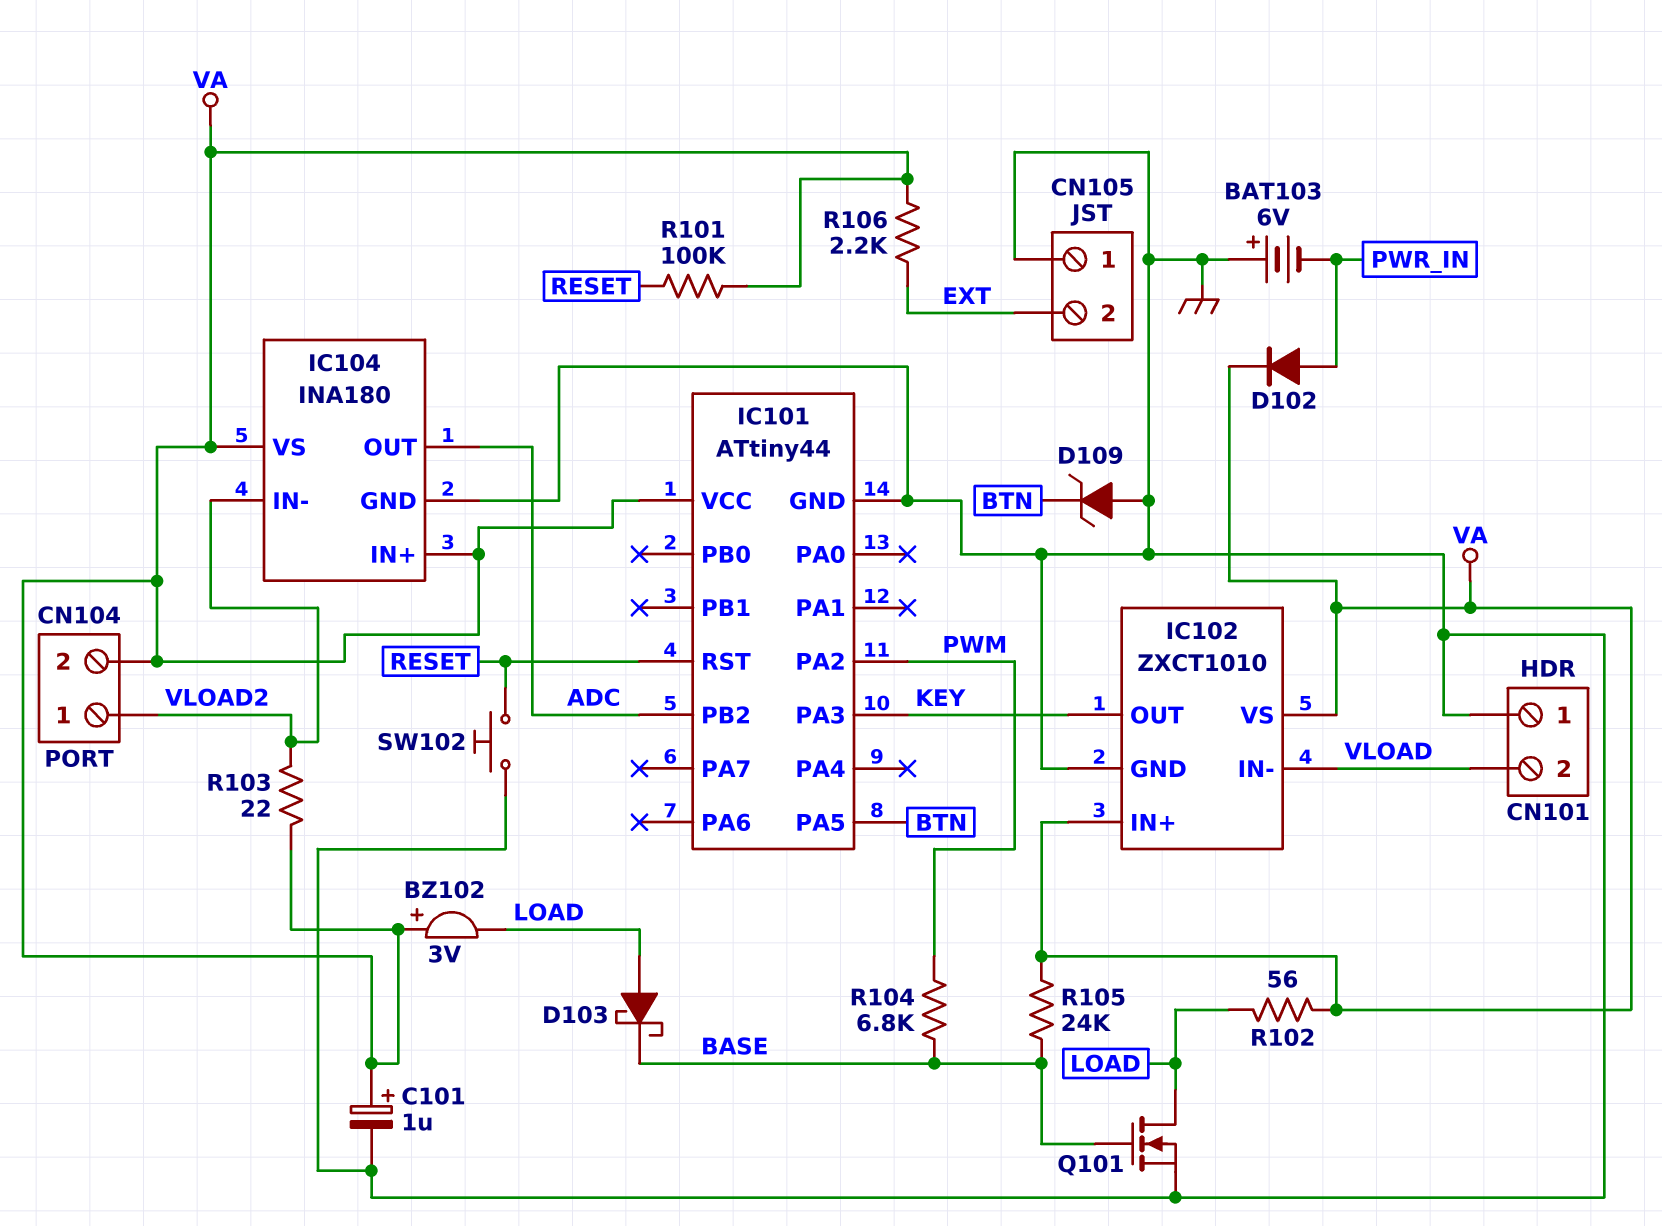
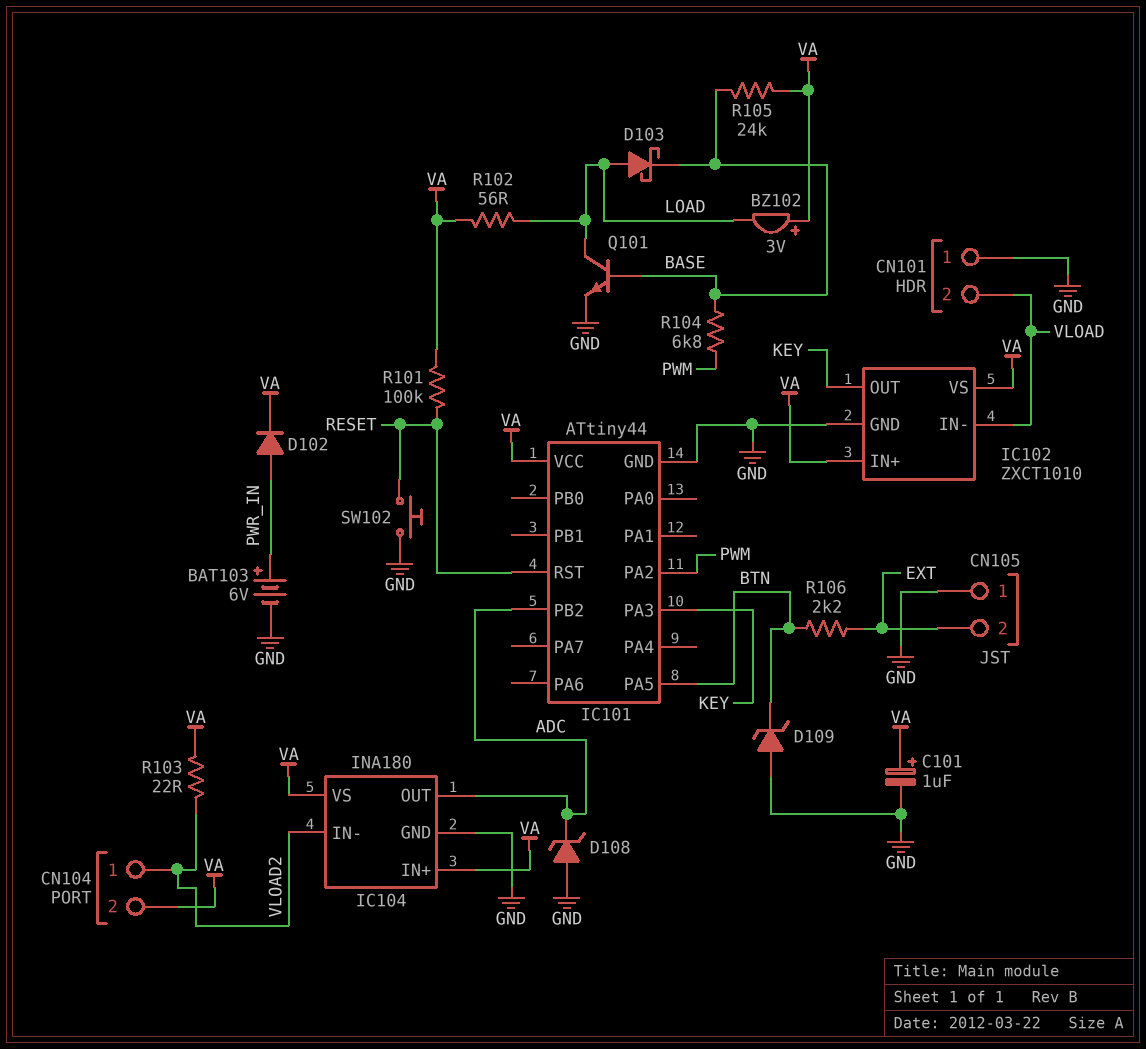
BAT103: 6V (plus GND, minus PWR_IN) -> 6V (plus PWR_IN, minus GND)
D108: none -> zener (A GND, K ADC)
Q101: NMOS (G BASE, D LOAD, S GND) -> NPN (B BASE, C LOAD, E GND)
R106: 2.2k (EXT, VA) -> 2.2k (BTN, EXT)

